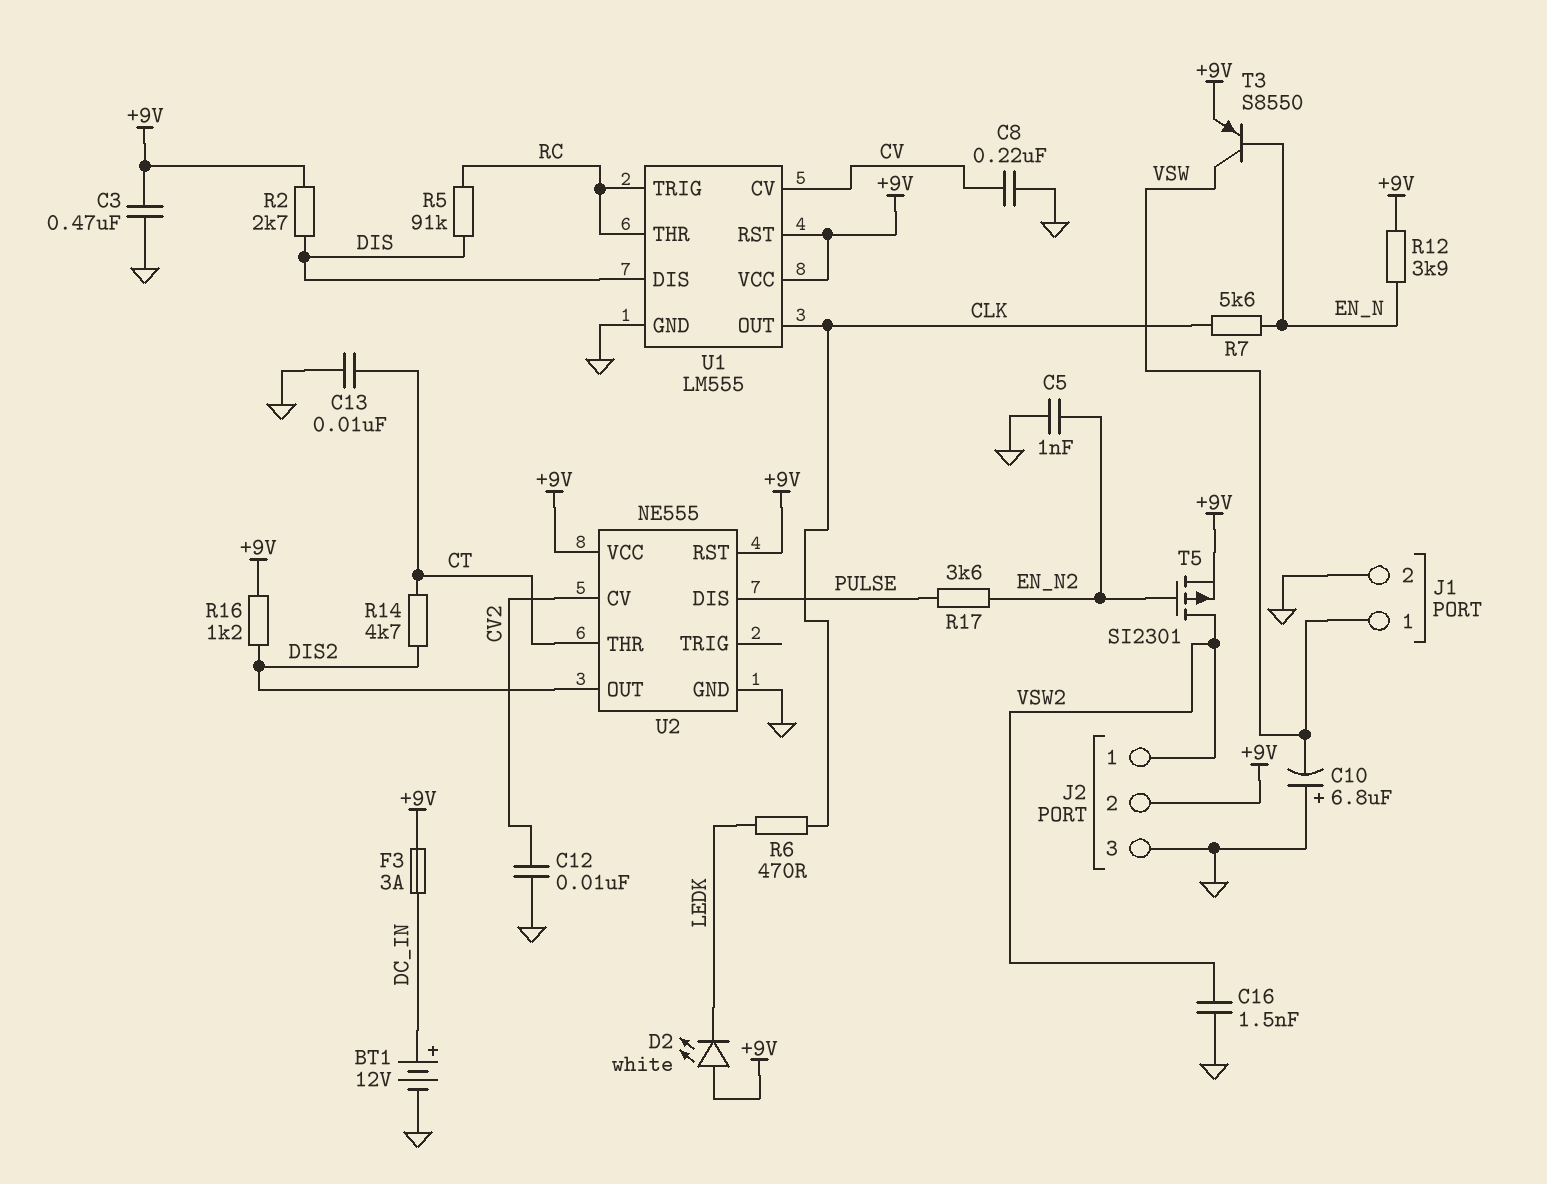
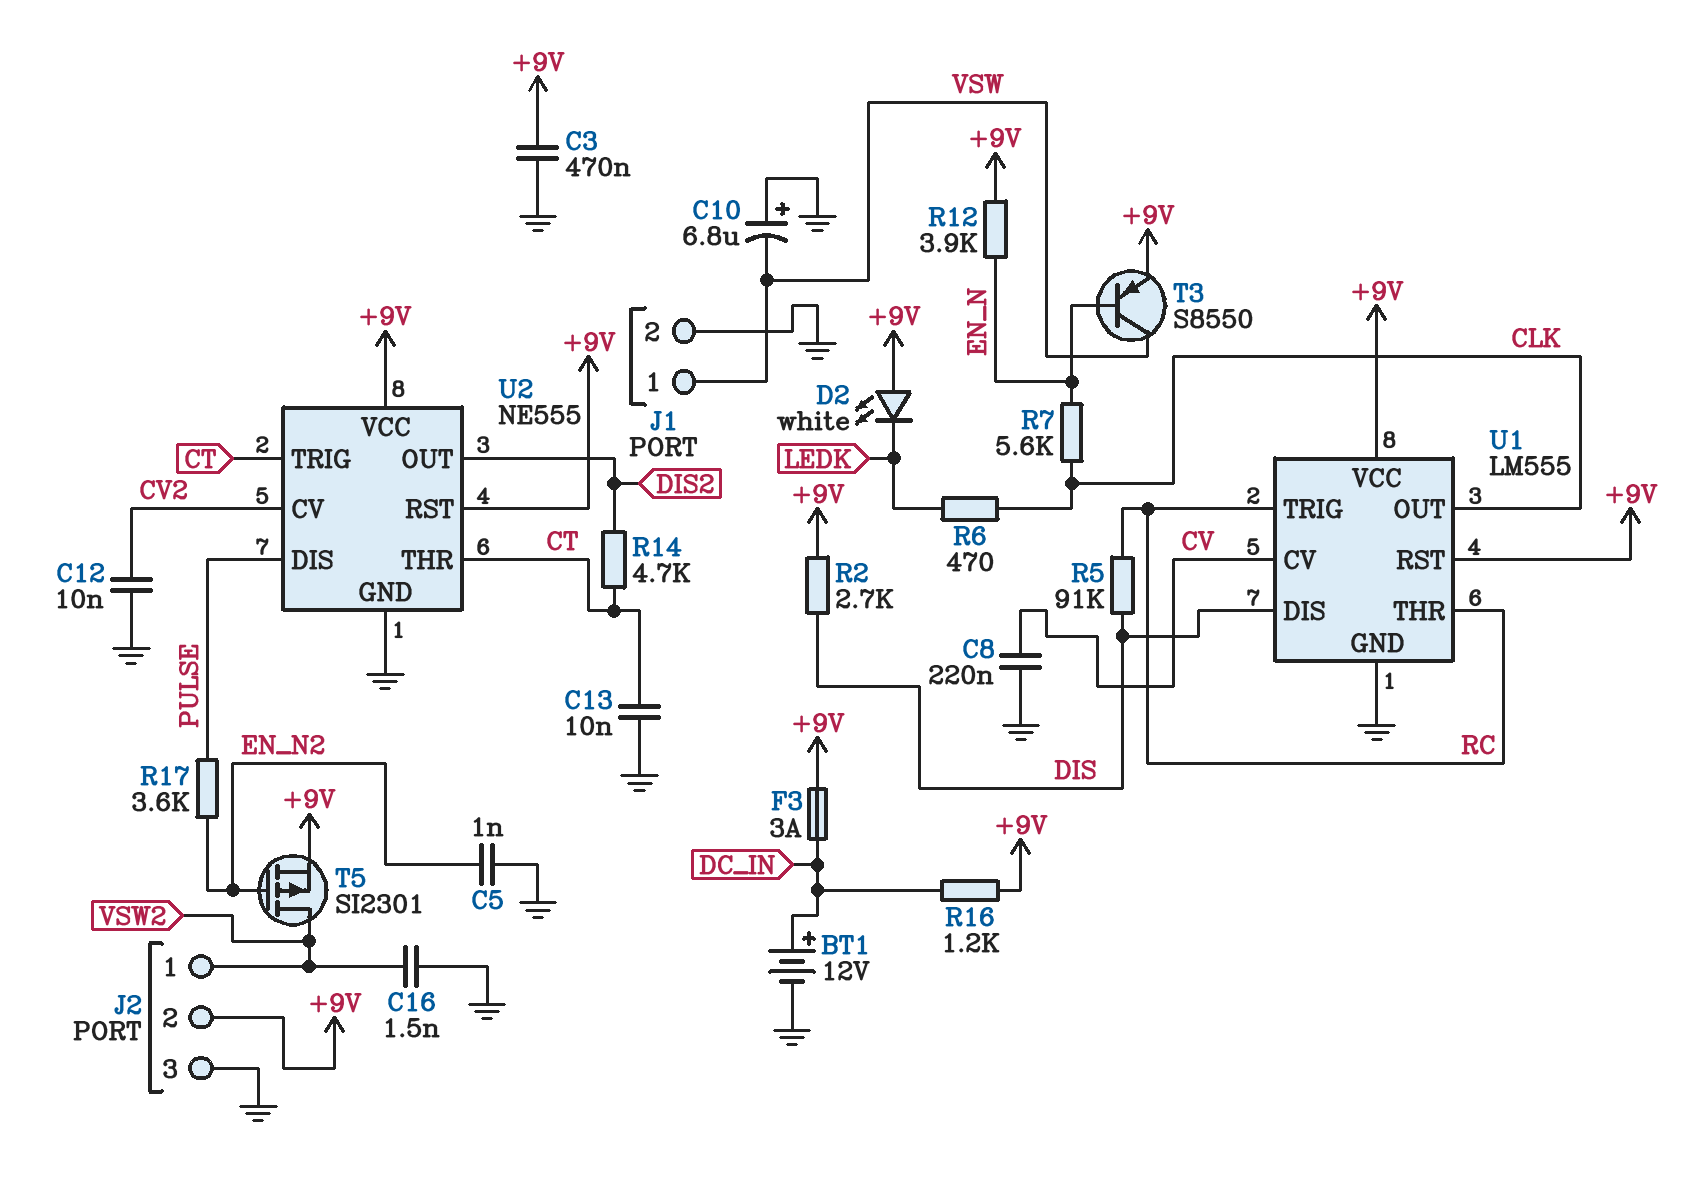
R16: 1.2k (+9V, DIS2) -> 1.2k (+9V, DC_IN)
U2 pin TRIG: none -> CT

